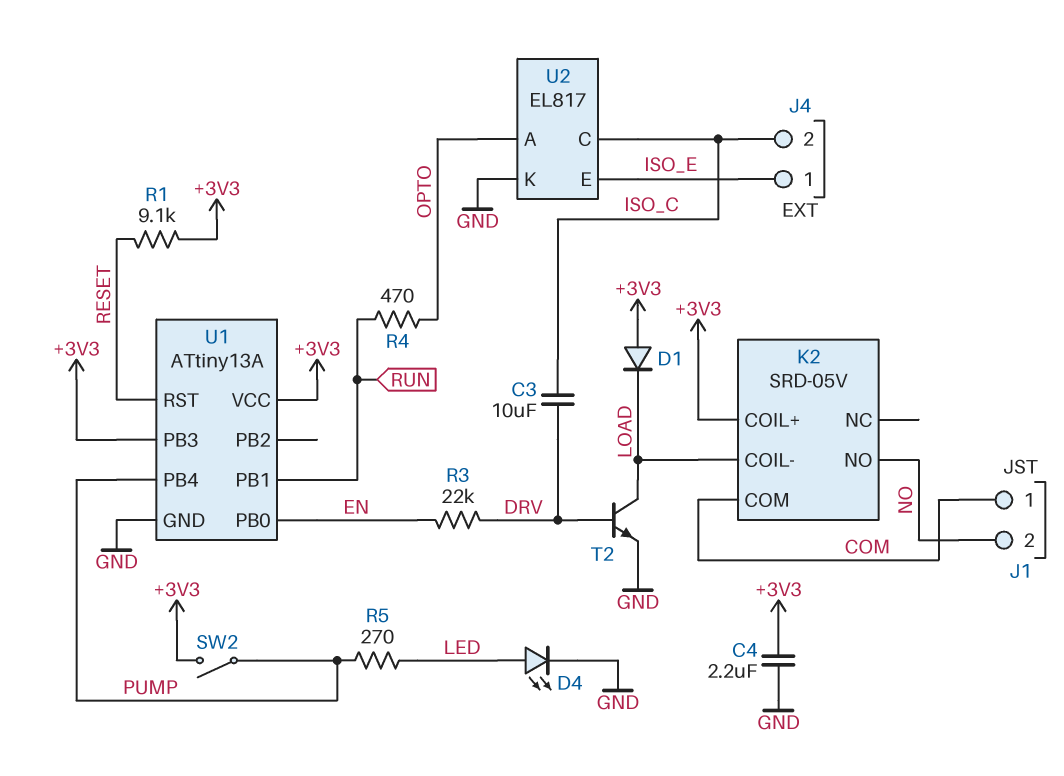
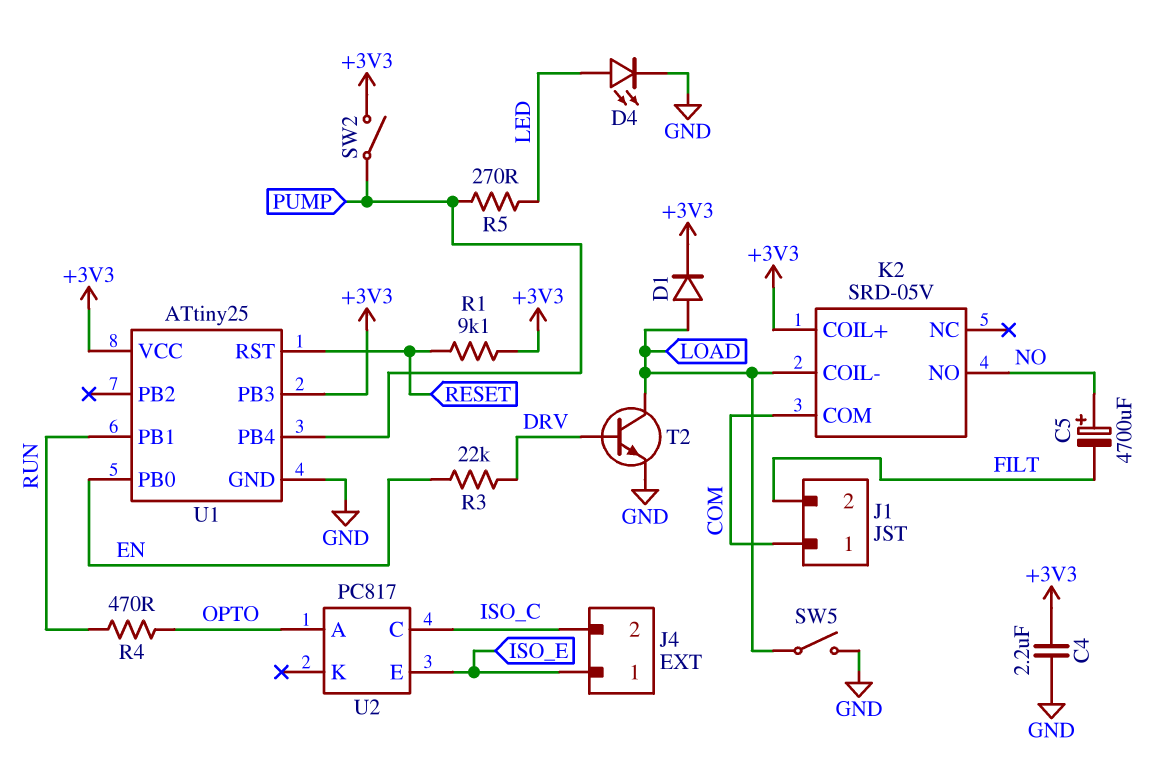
C3: 10uF (DRV, ISO_C) -> none
C5: none -> 4700uF (plus NO, minus FILT)
D1: diode (A +3V3, K LOAD) -> diode (A LOAD, K +3V3)
J1 pin 2: NO -> FILT
SW5: none -> switch (GND, LOAD)
U1: ATtiny13A -> ATtiny25
U2: EL817 -> PC817
U2 pin K: GND -> none

